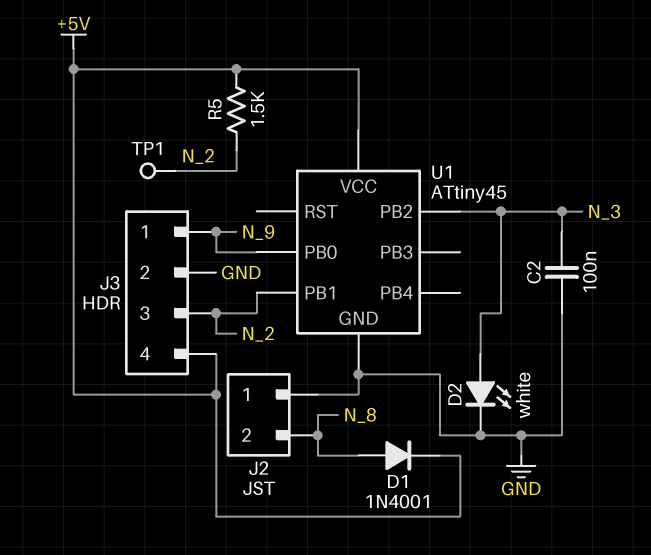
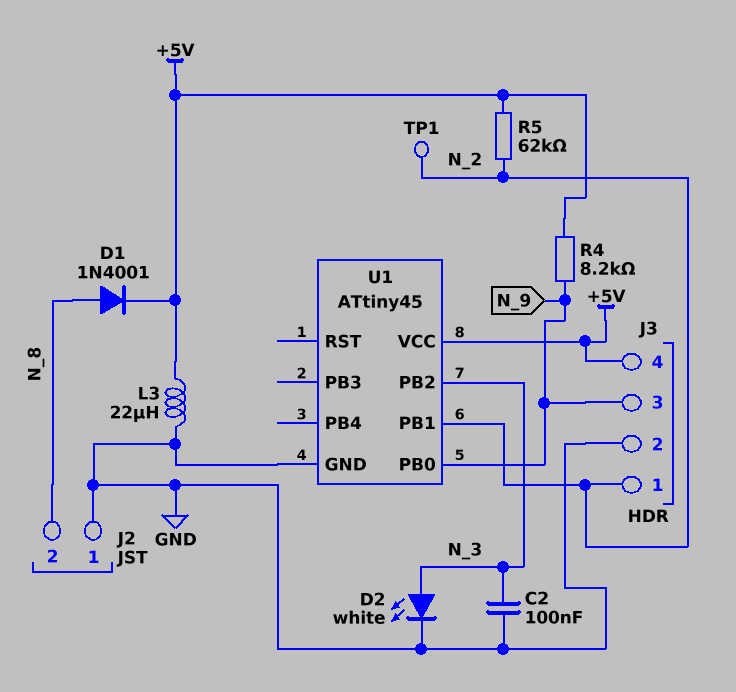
J3 pin 1: N_9 -> N_2
J3 pin 3: N_2 -> N_9
L3: none -> 22uH (+5V, GND)
R4: none -> 8.2k (+5V, N_9)
R5: 1.5k (+5V, N_2) -> 62k (+5V, N_2)

